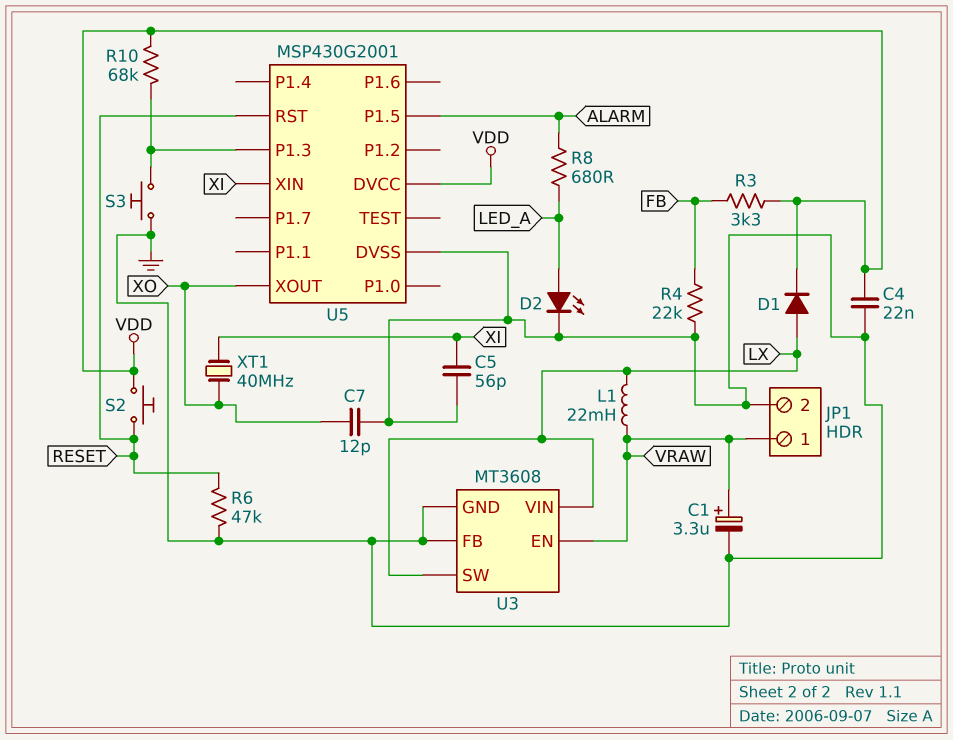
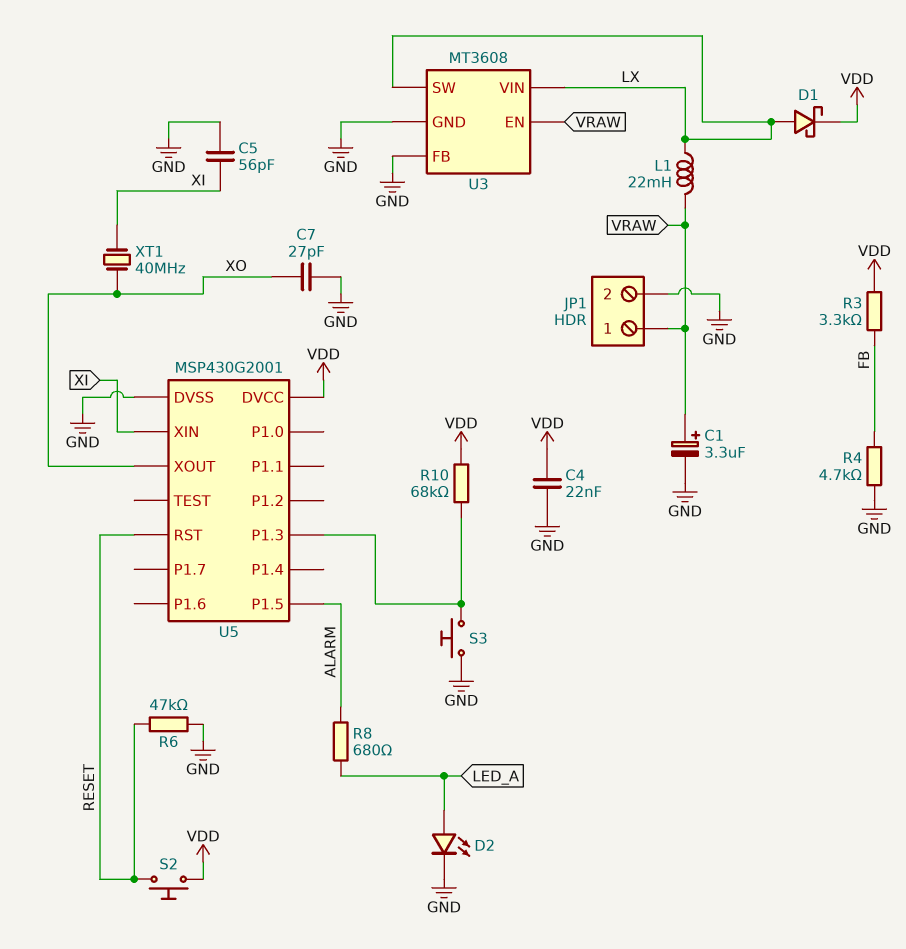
C7: 12pF (GND, XO) -> 27pF (GND, XO)
D1: diode (A LX, K VDD) -> schottky (A LX, K VDD)
R4: 22k (FB, GND) -> 4.7k (FB, GND)

